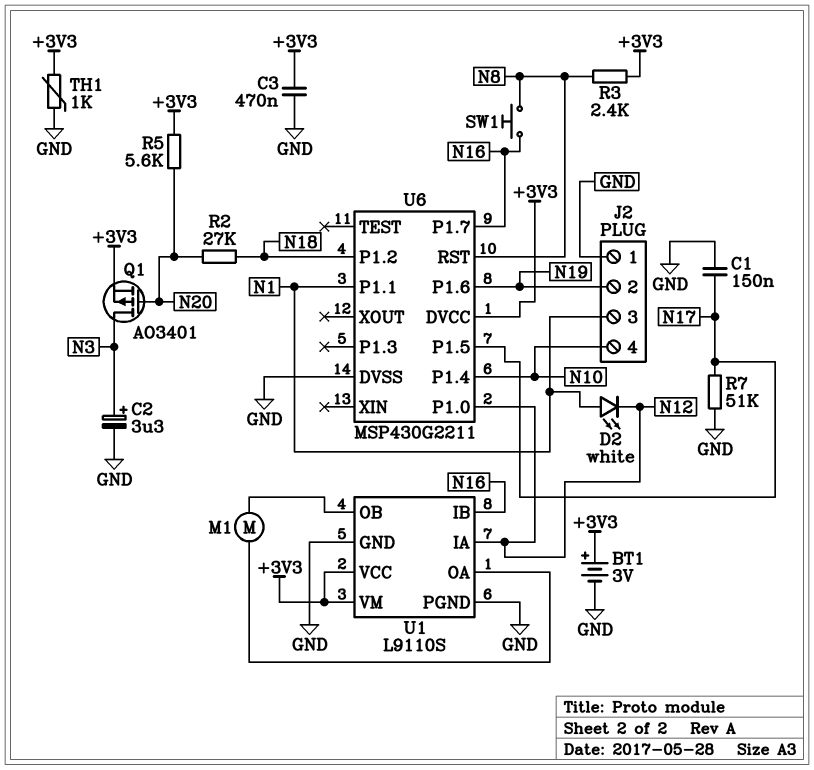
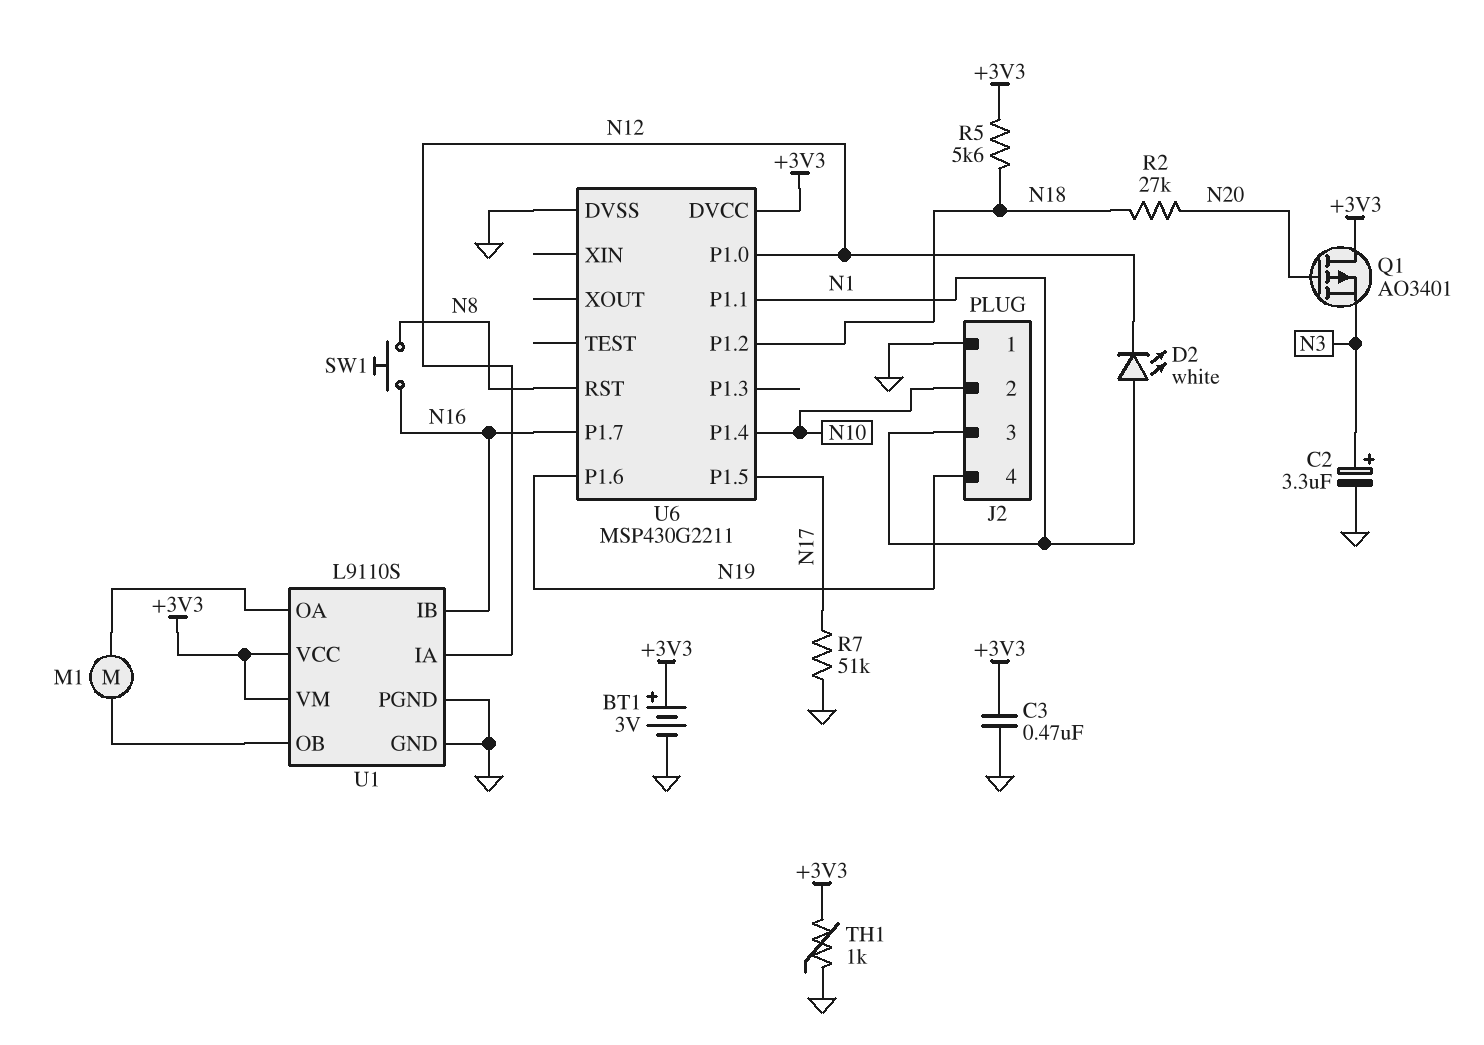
C1: 150nF (GND, N17) -> none
J2 pin 2: N19 -> N10
J2 pin 4: N10 -> N19
Q1: PMOS AO3401 (G N20, D N3, S +3V3) -> PMOS AO3401 (G N20, D +3V3, S N3)
R3: 2.4k (+3V3, N8) -> none
R5: 5.6k (+3V3, N20) -> 5.6k (+3V3, N18)

